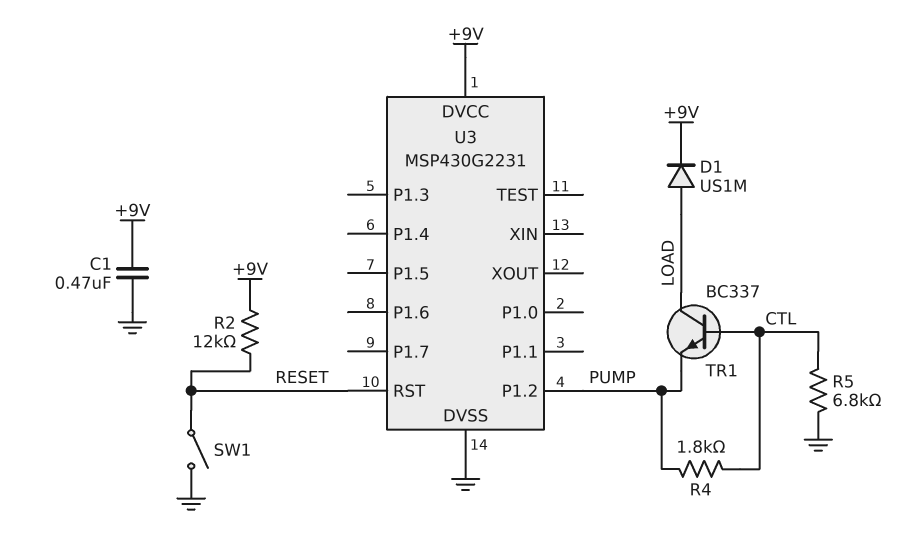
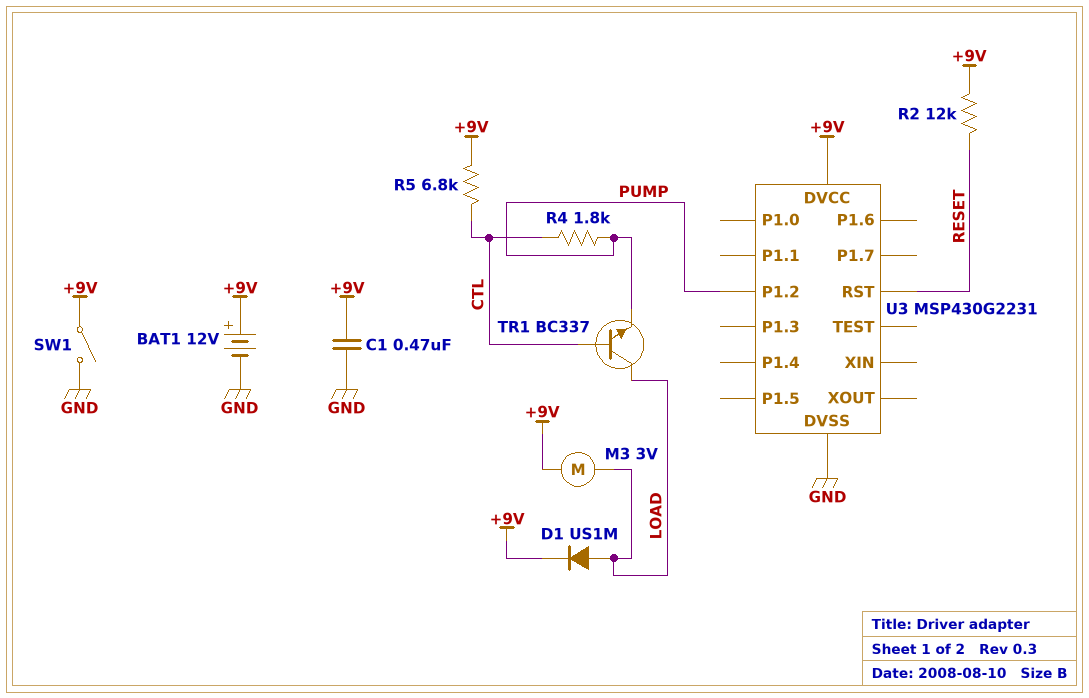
BAT1: none -> 12V (plus +9V, minus GND)
M3: none -> motor 3V (+9V, LOAD)
R5: 6.8k (CTL, GND) -> 6.8k (+9V, CTL)
SW1: switch (GND, RESET) -> switch (+9V, GND)

